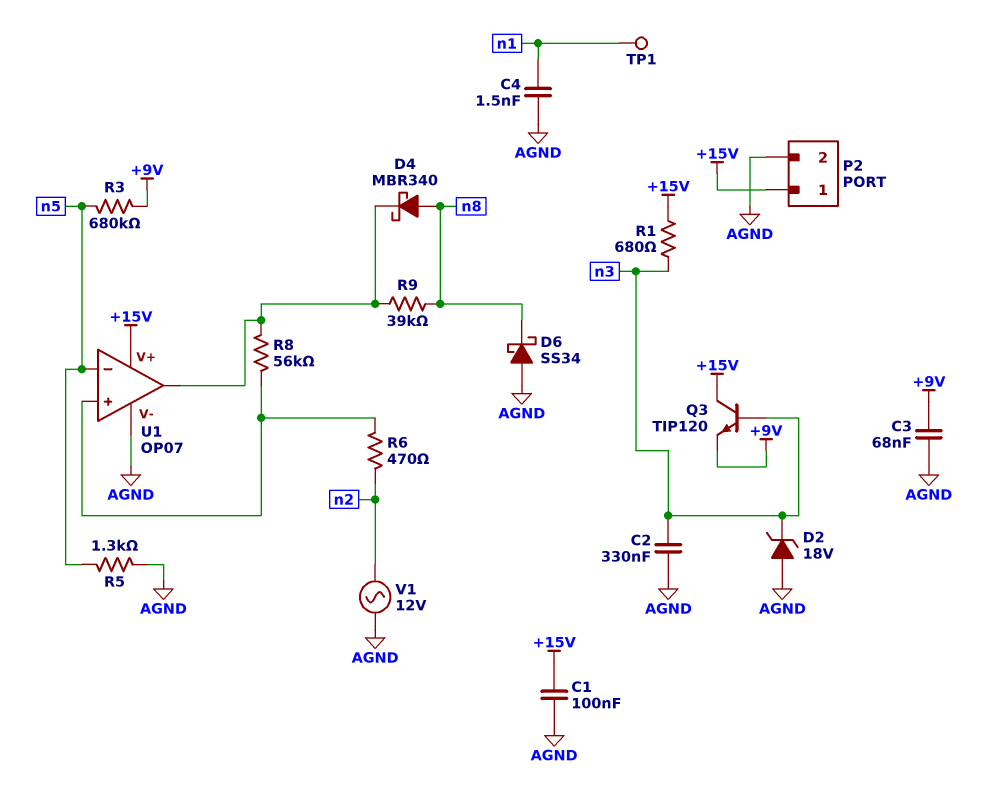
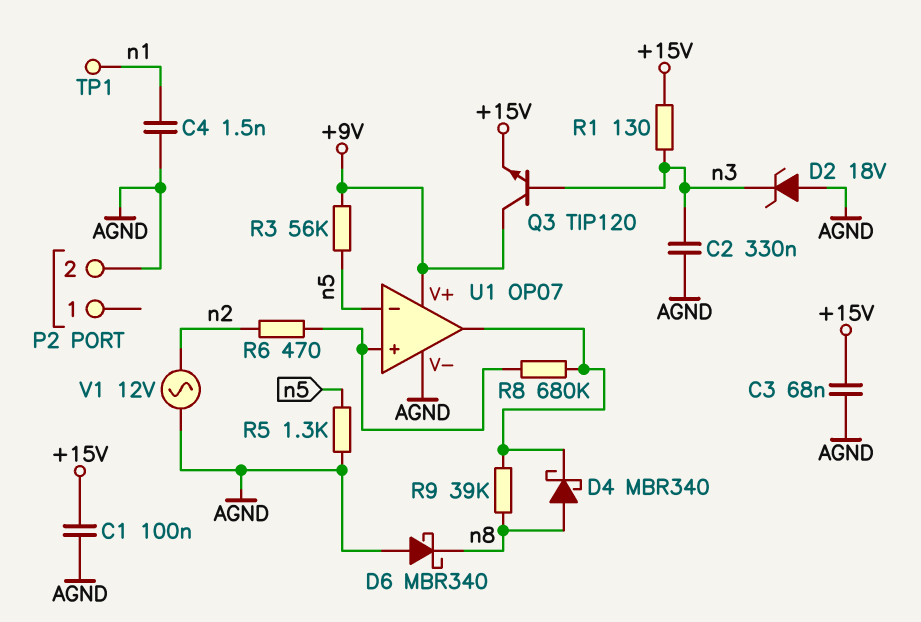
C3: 68nF (+9V, AGND) -> 68nF (+15V, AGND)
D6: schottky SS34 (A AGND, K n8) -> schottky MBR340 (A AGND, K n8)
P2 pin 1: +15V -> none
Q3: NPN TIP120 (B n3, C +15V, E +9V) -> NPN TIP120 (B n3, C +9V, E +15V)
R1: 680 (+15V, n3) -> 130 (+15V, n3)
R3: 680k (+9V, n5) -> 56k (+9V, n5)
R8: 56k (U1/in+, U1/out) -> 680k (U1/in+, U1/out)
U1 pin V+: +15V -> +9V

